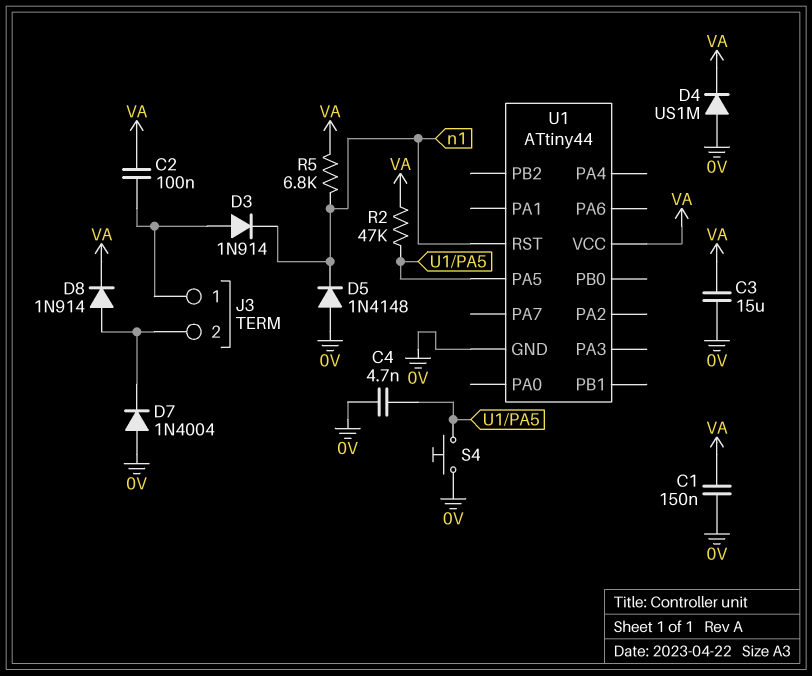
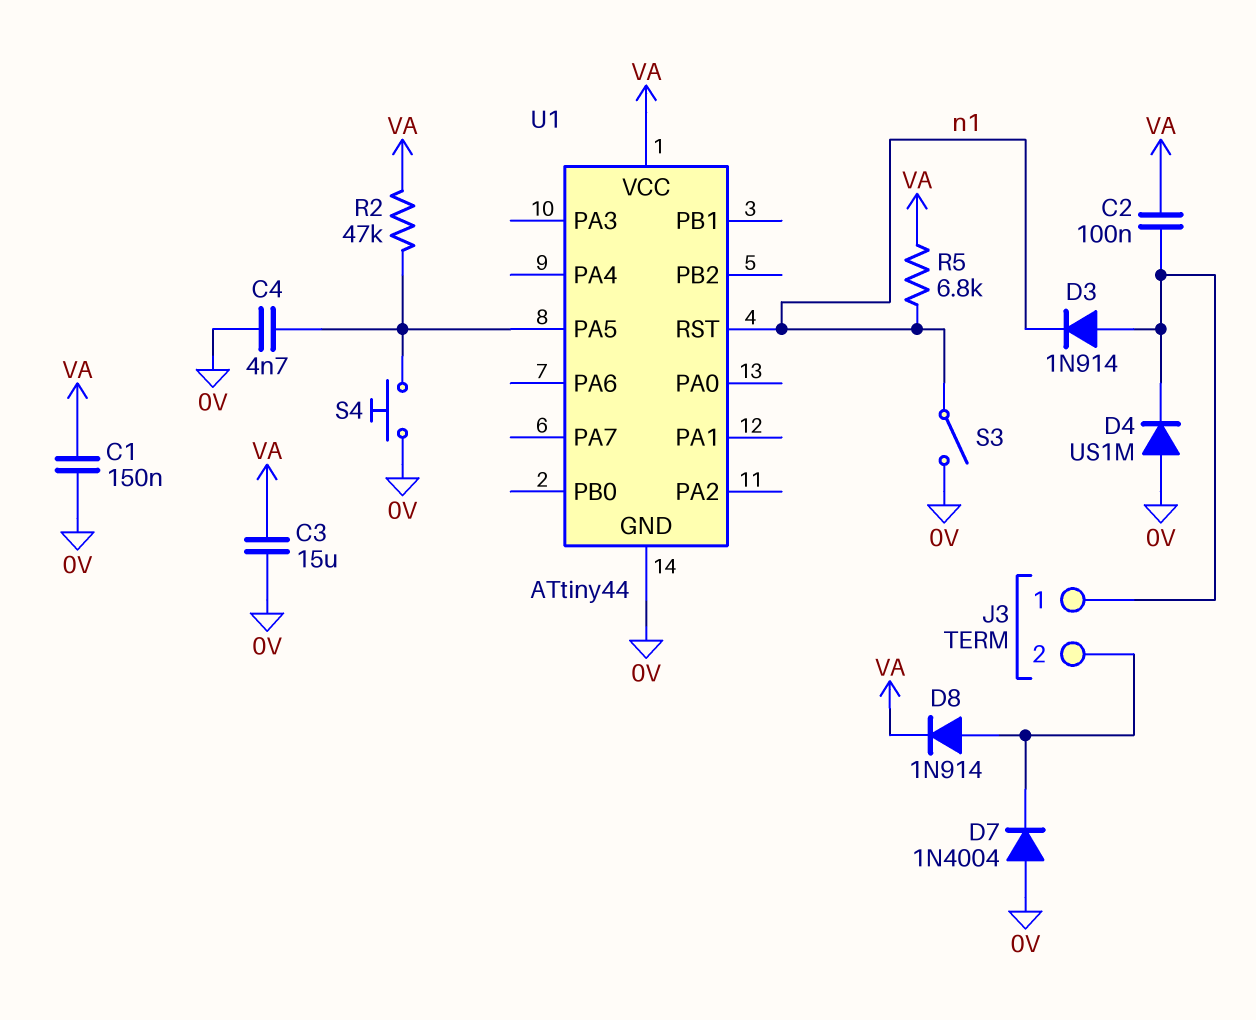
D4: diode US1M (A 0V, K VA) -> diode US1M (A 0V, K J3/1)
D5: diode 1N4148 (A 0V, K n1) -> none
S3: none -> switch (0V, n1)

